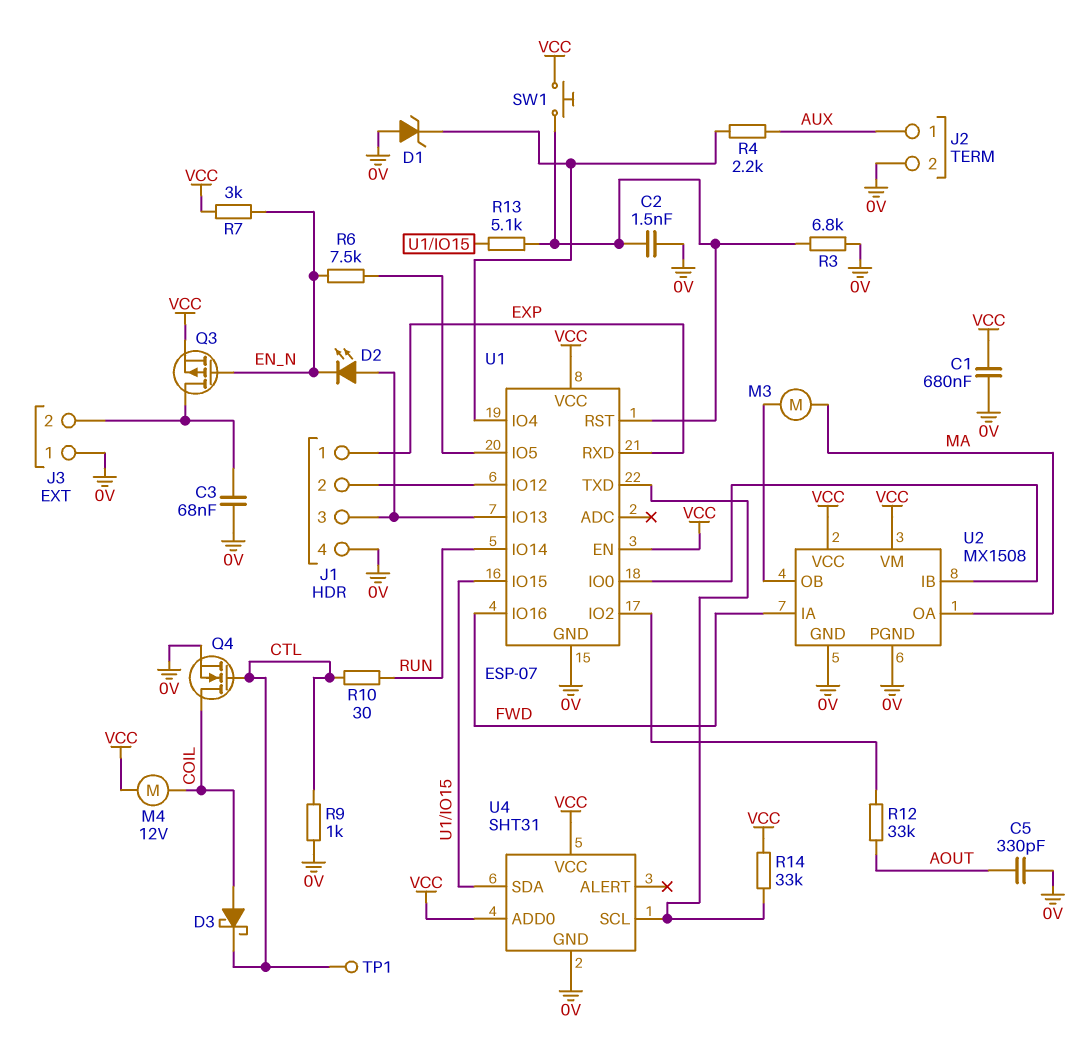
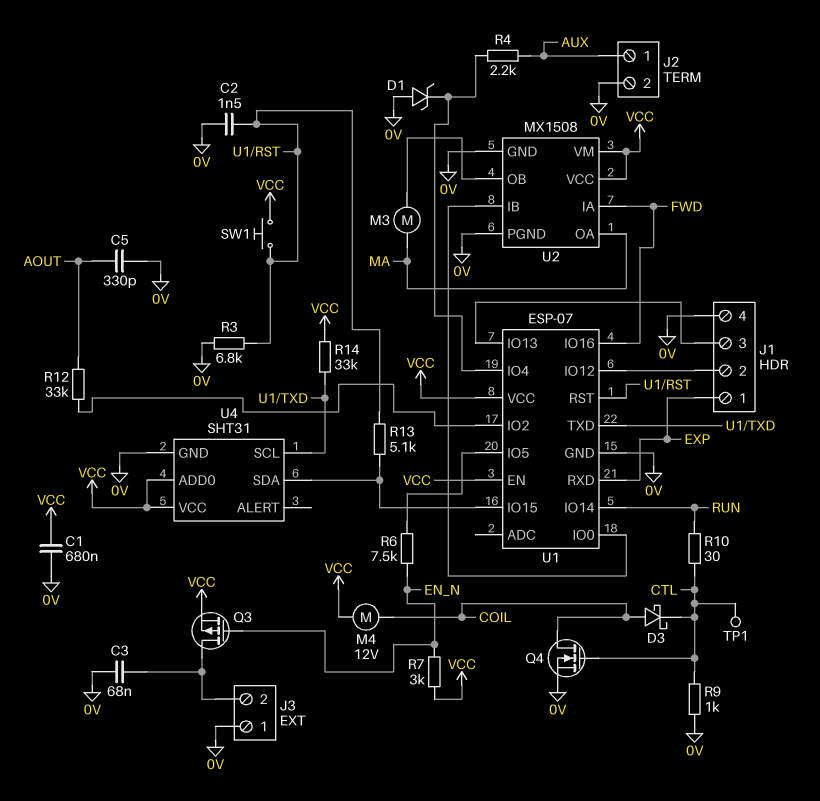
D2: LED (A J1/3, K EN_N) -> none

